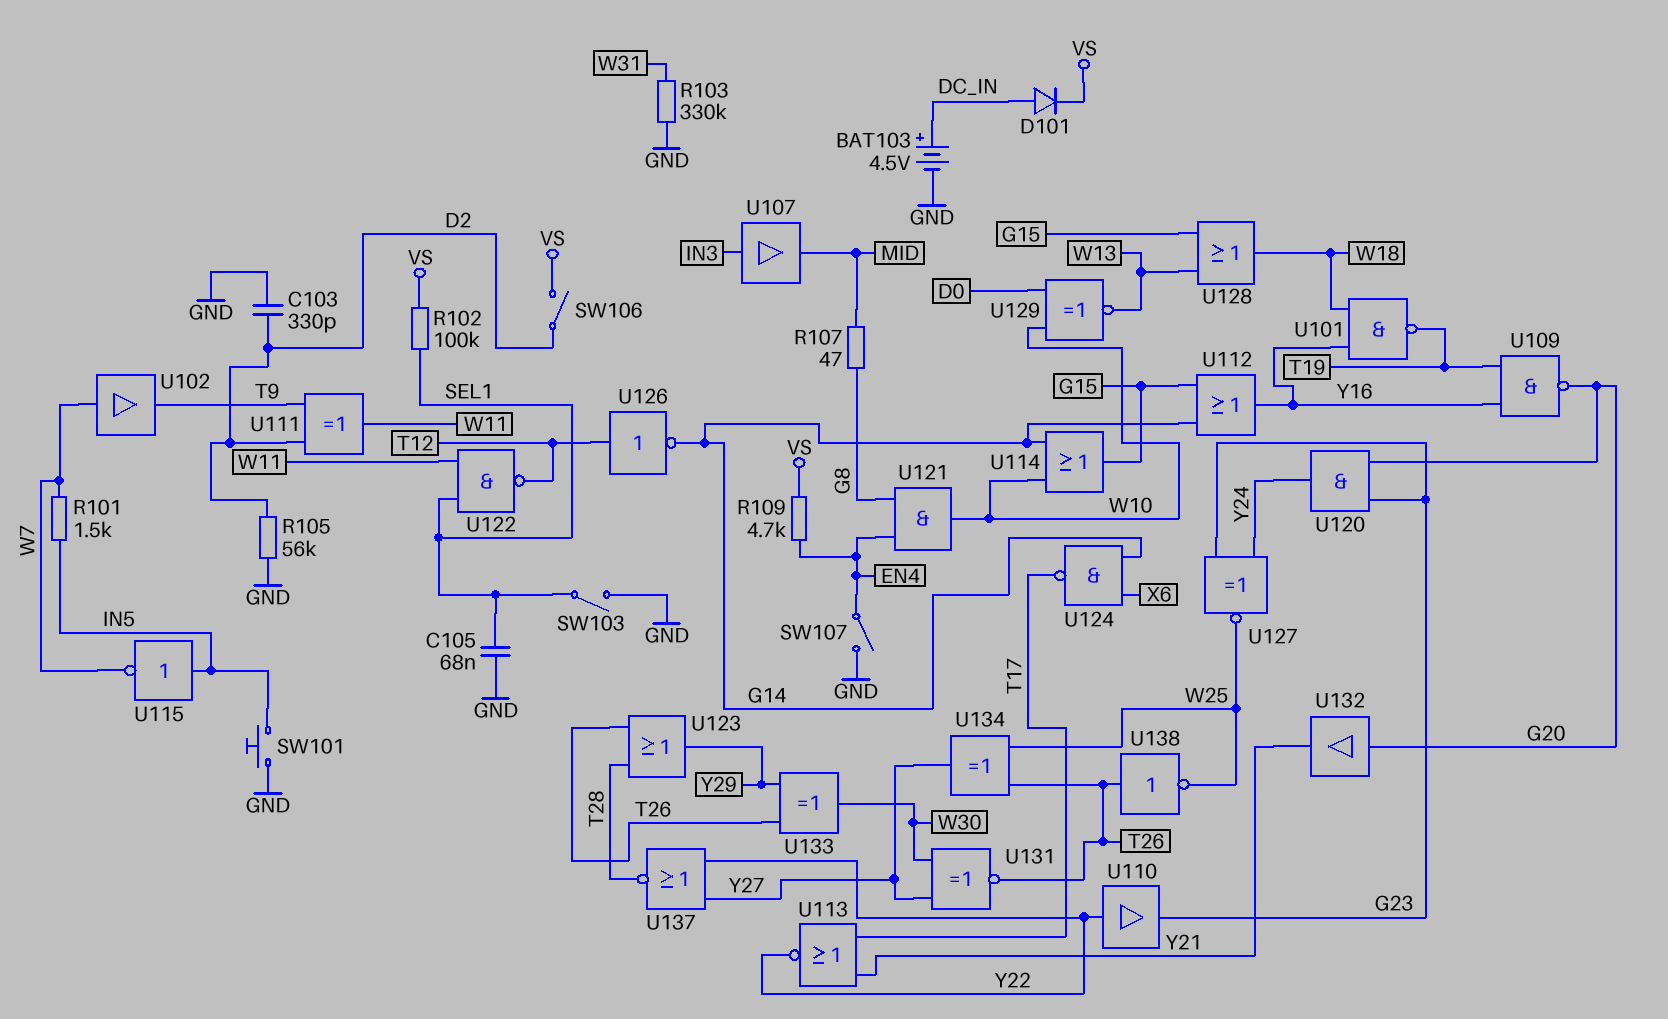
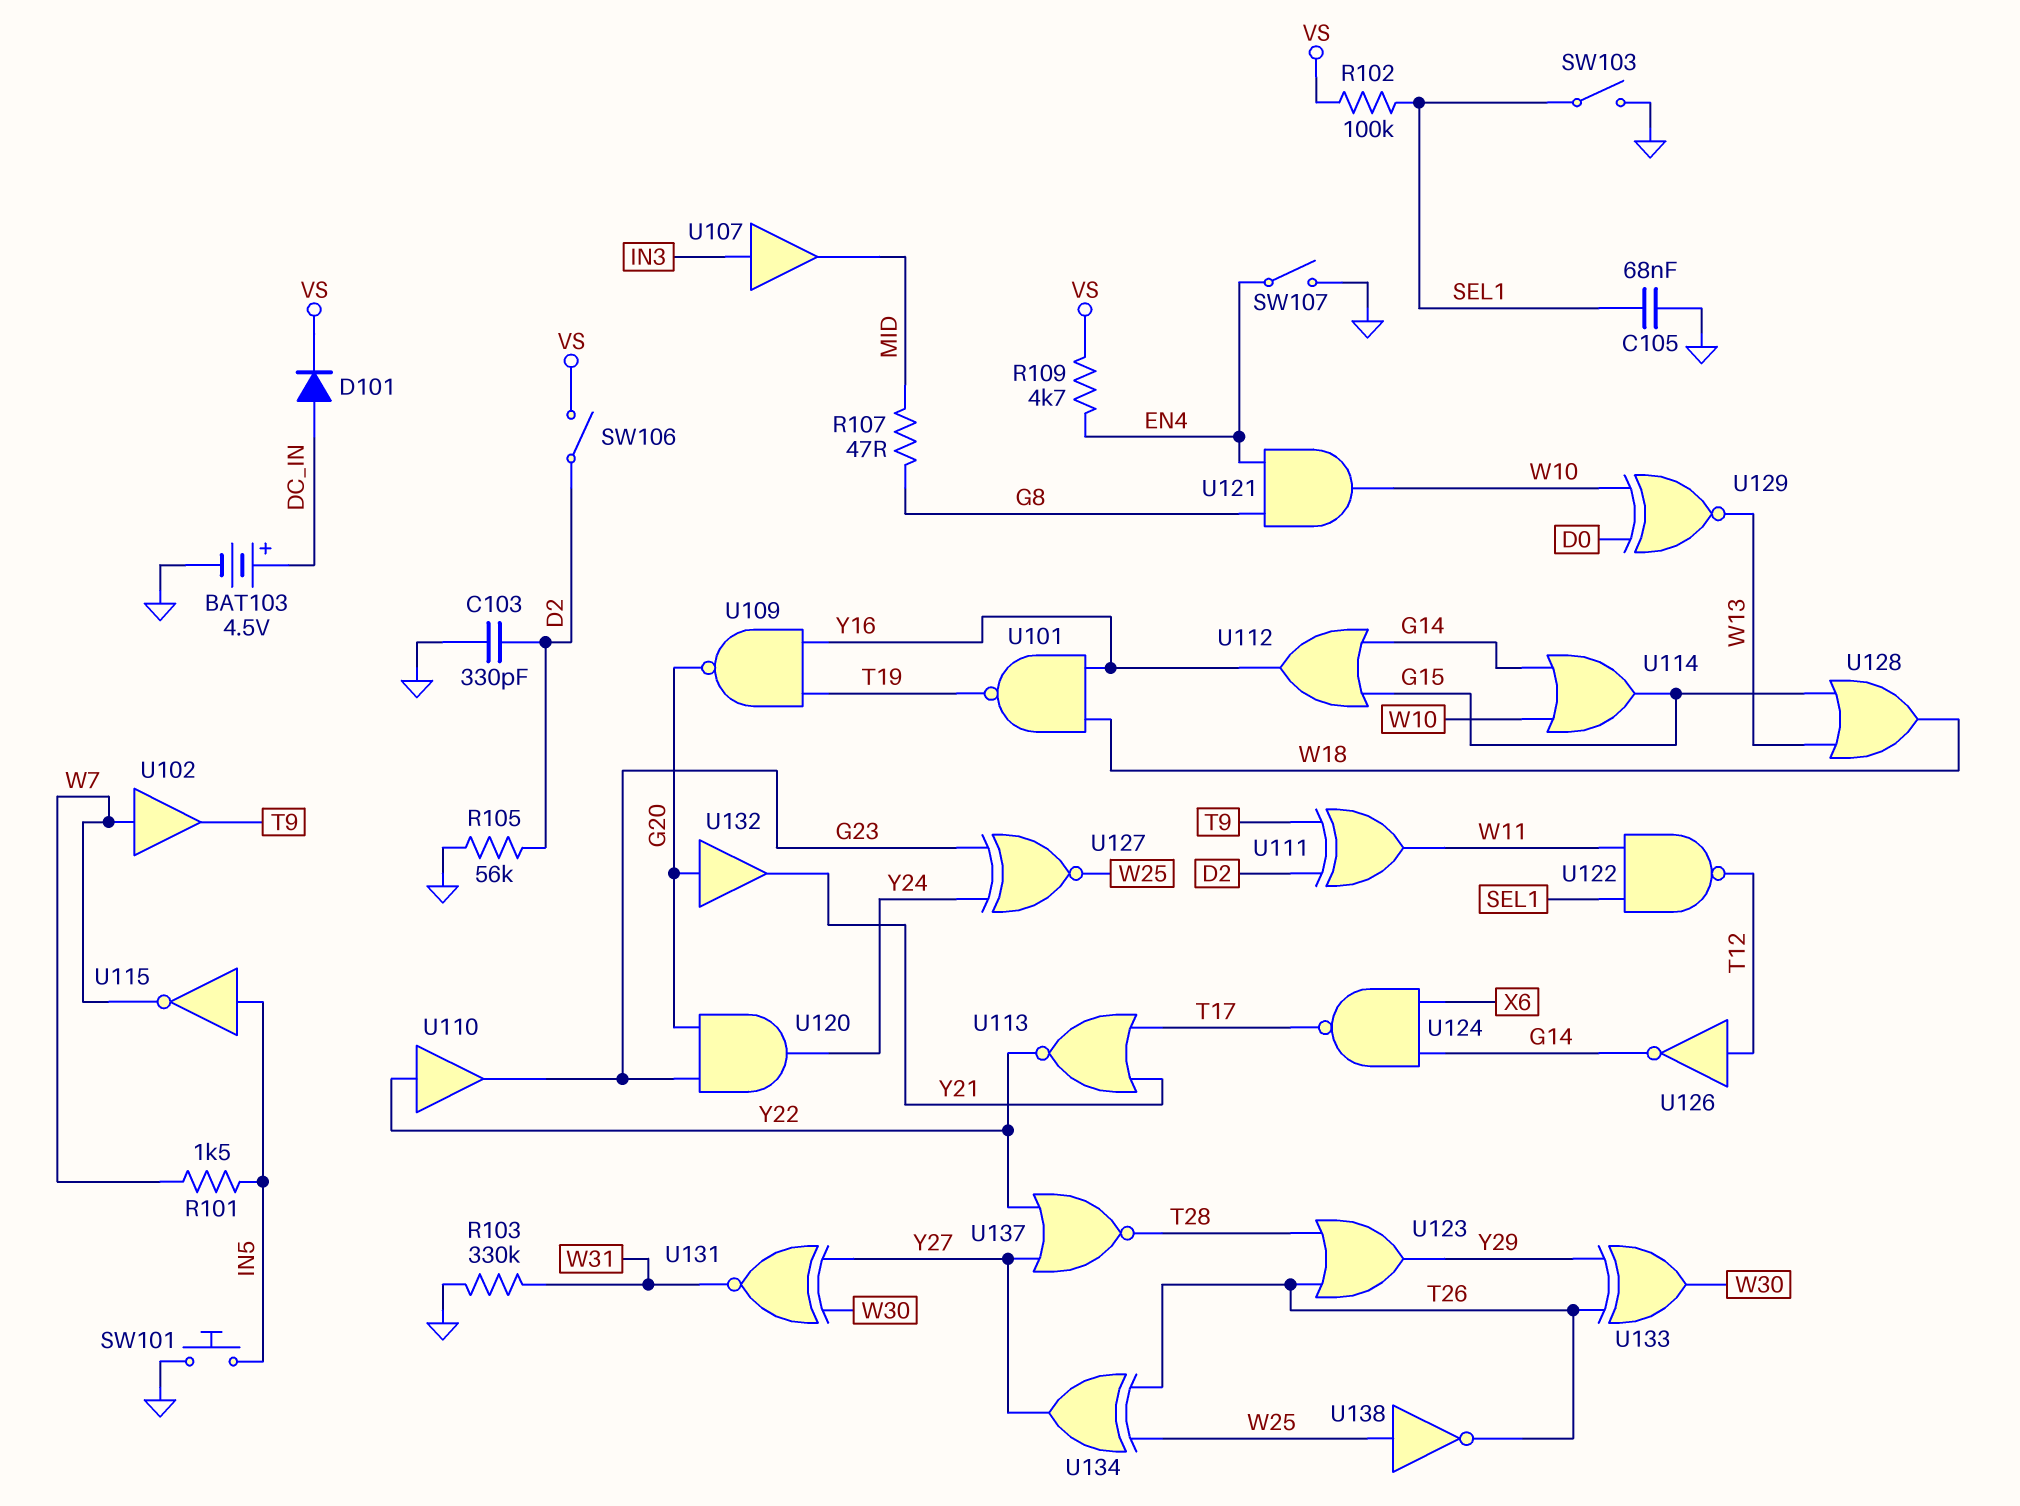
U131: XNOR (in W30, in Y27, out T26) -> XNOR (in W30, in Y27, out W31)
U138: NOT (in T26, out W25) -> NOT (in W25, out T26)

